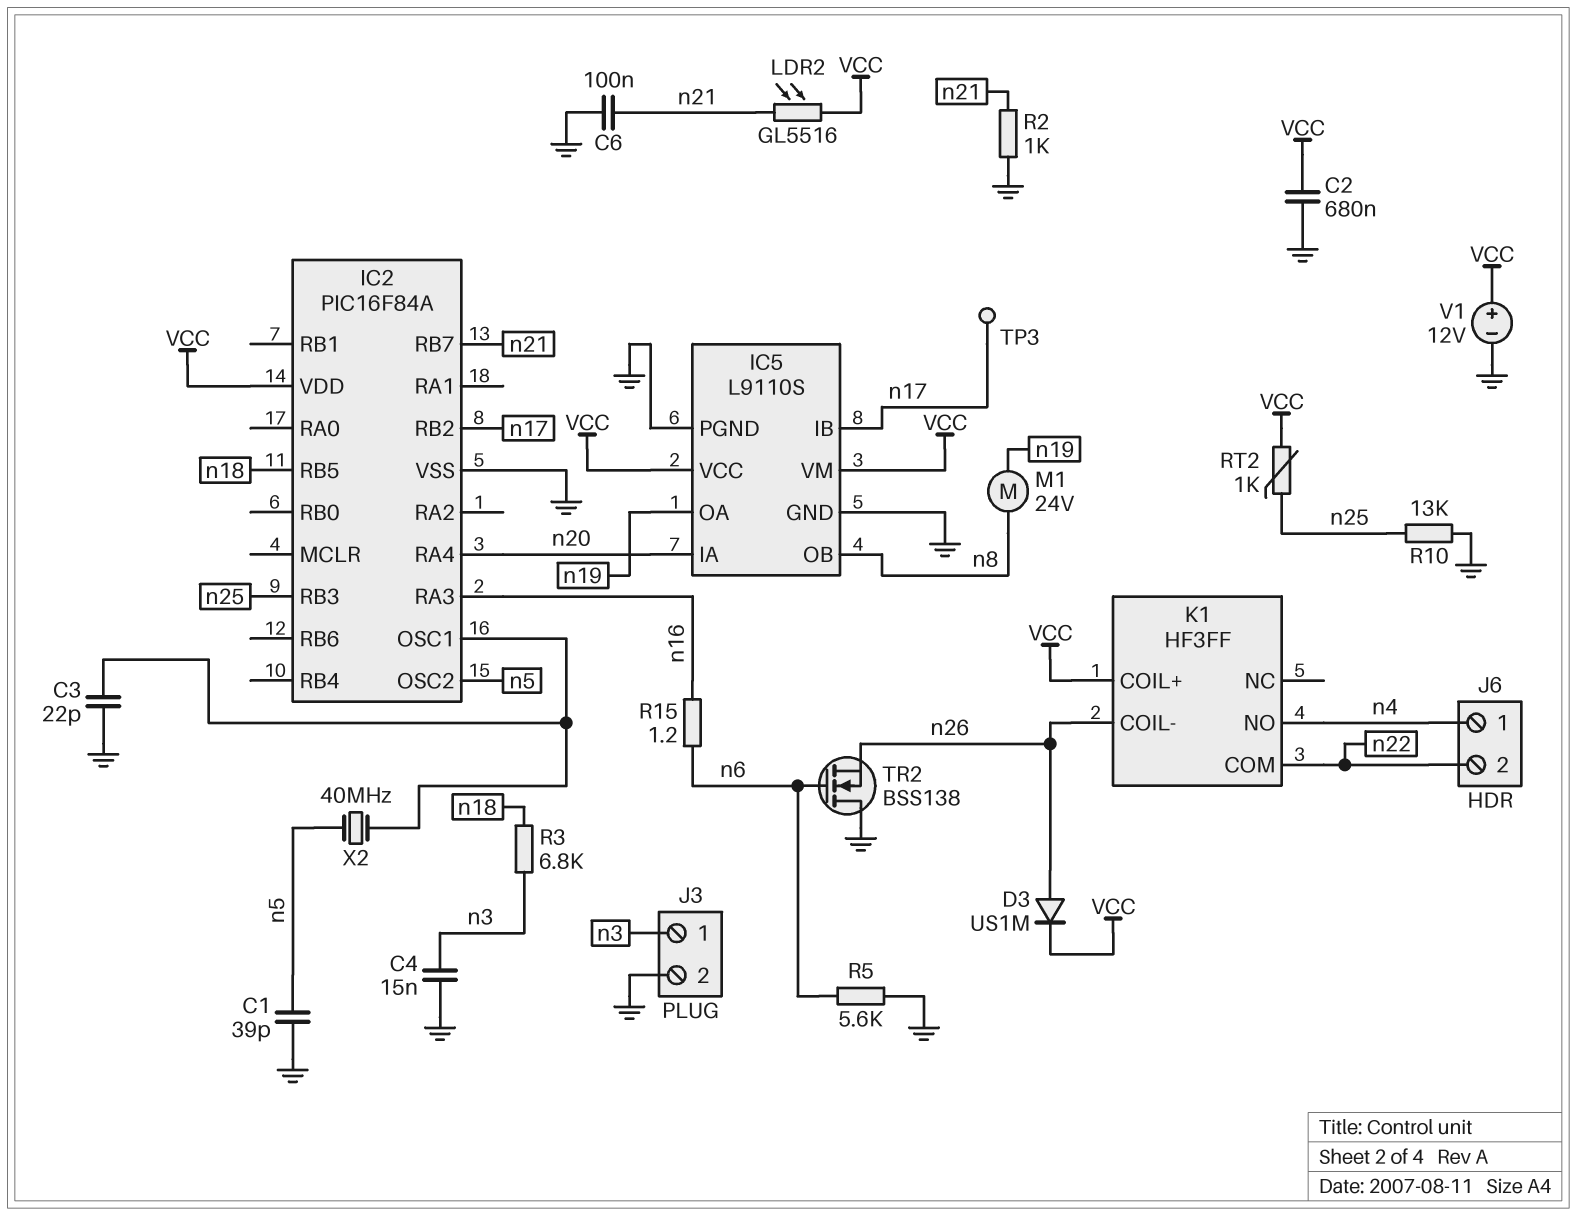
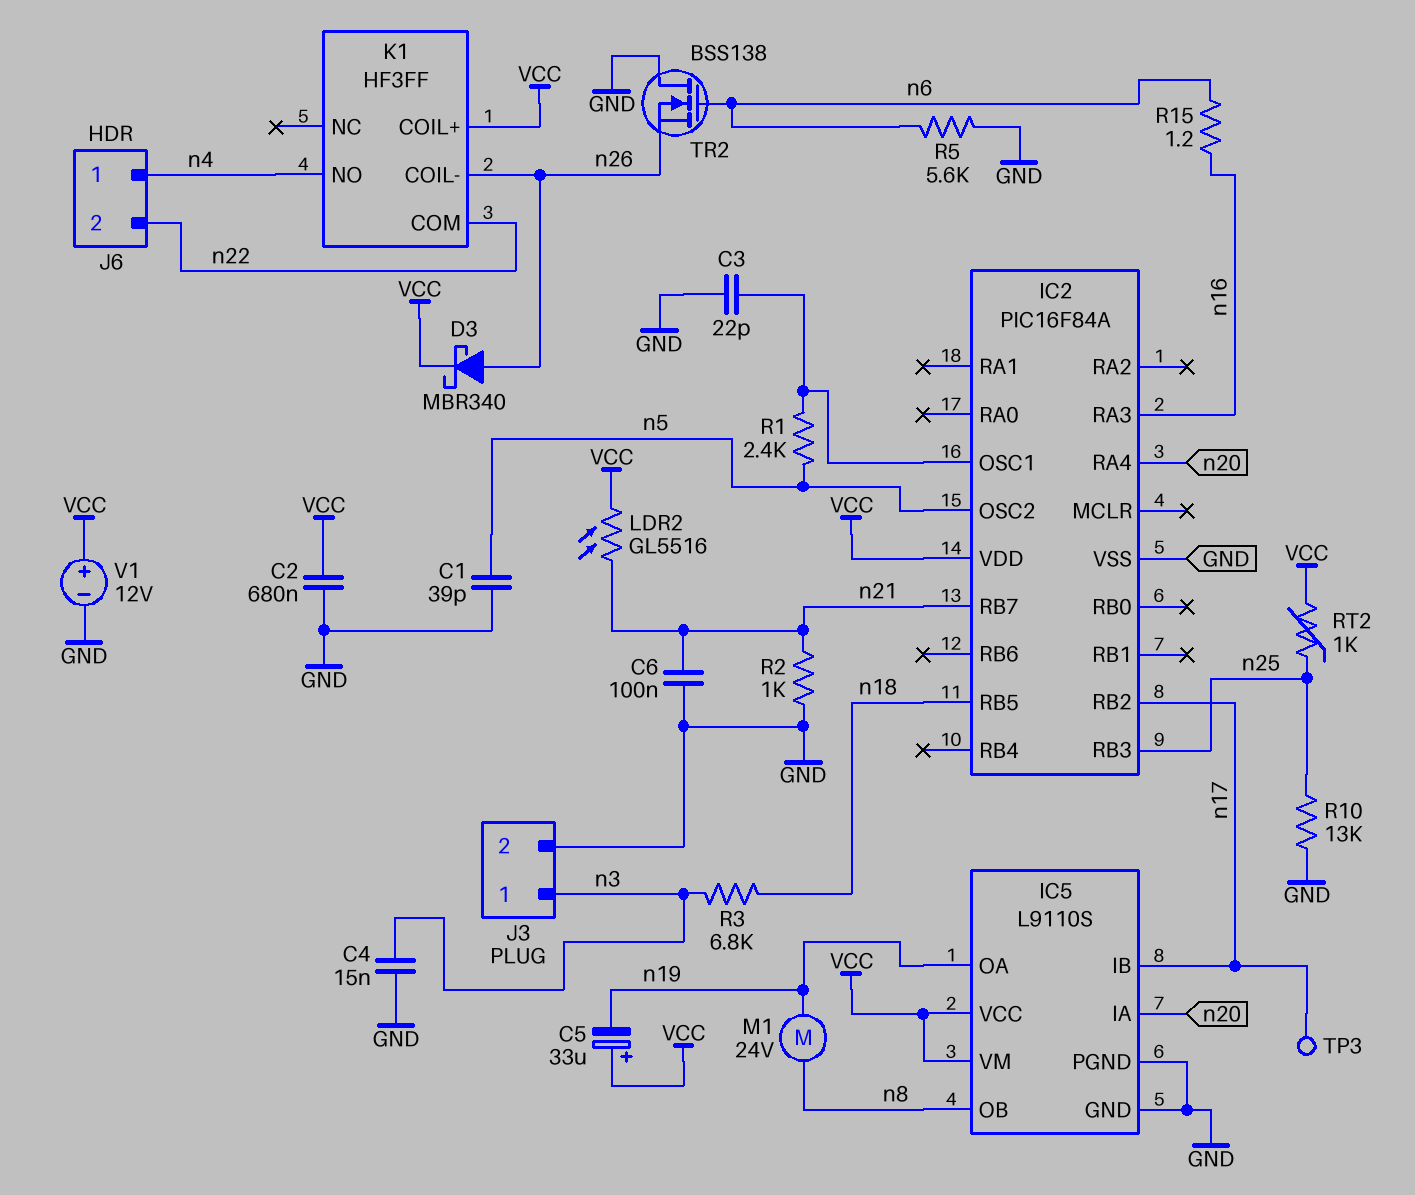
C5: none -> 33uF (plus VCC, minus n19)
D3: diode US1M (A n26, K VCC) -> schottky MBR340 (A n26, K VCC)
R1: none -> 2.4k (IC2/OSC1, n5)
X2: 40MHz (IC2/OSC1, n5) -> none

